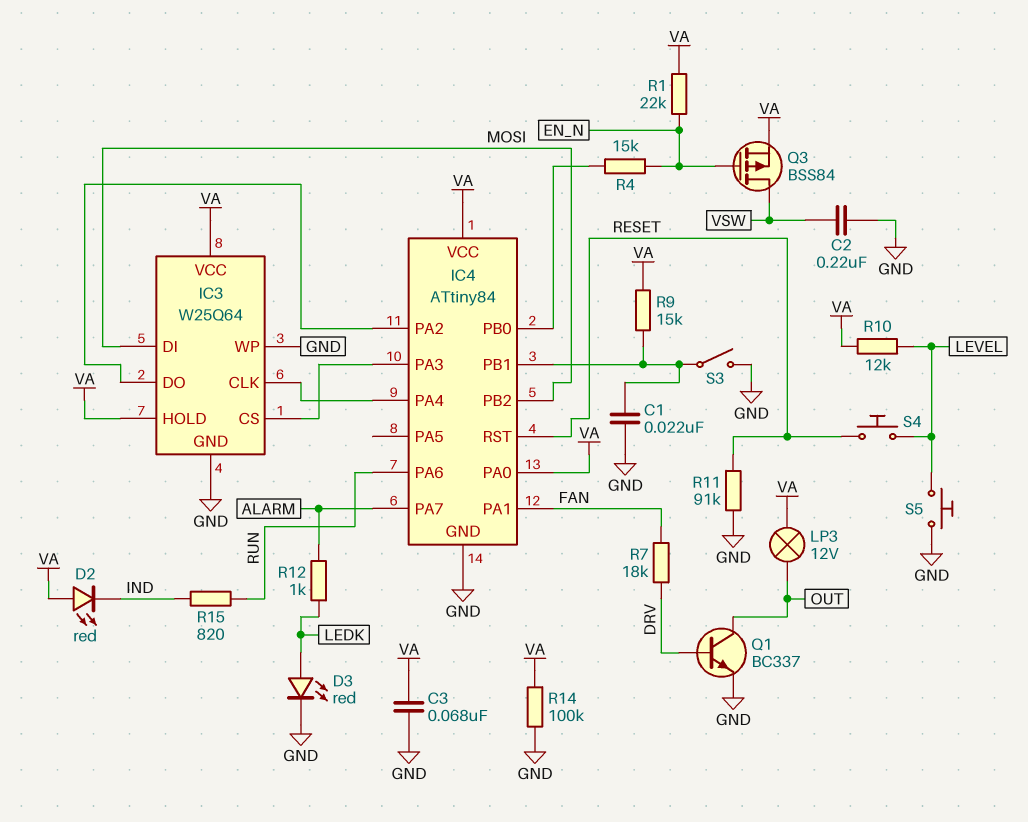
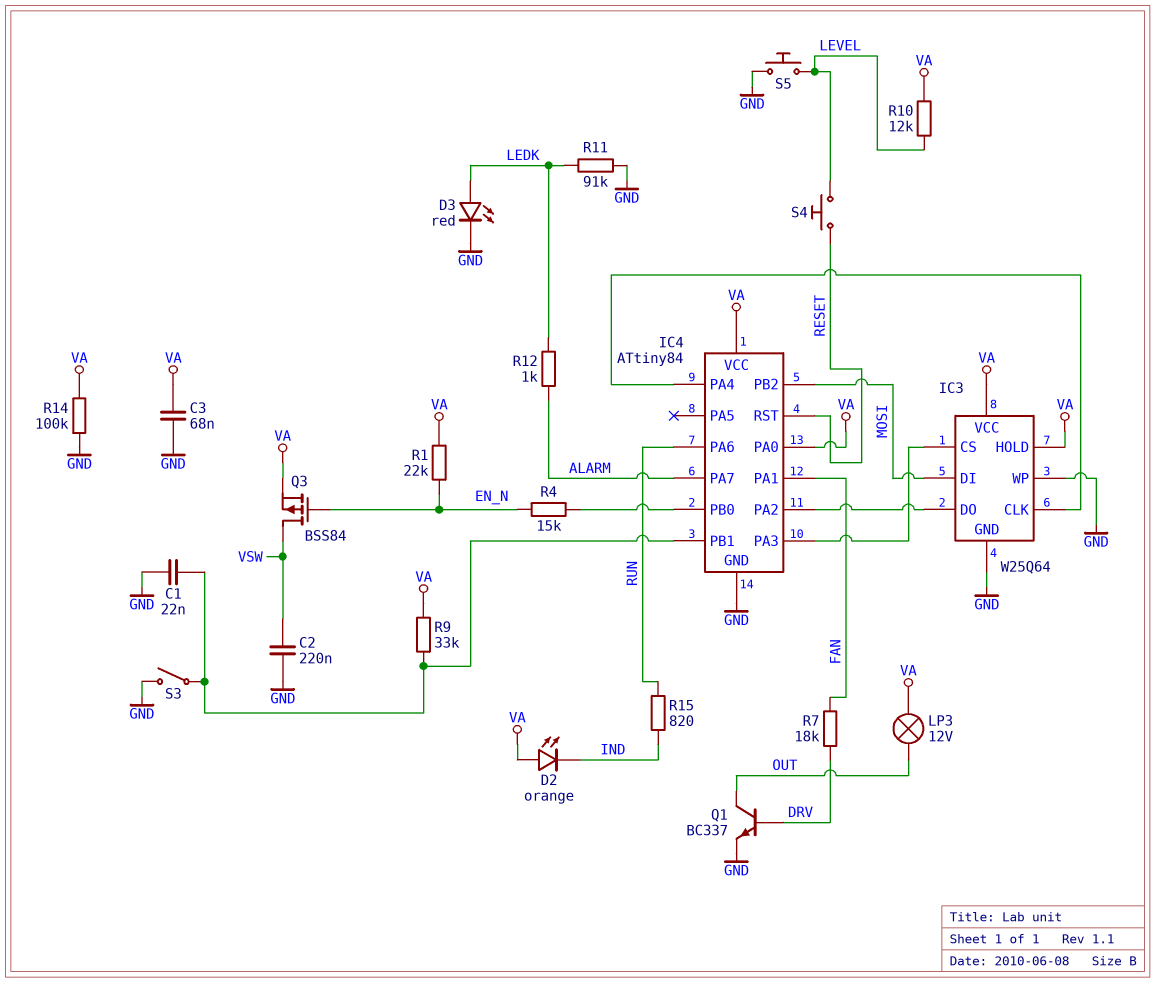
D2: LED red (A VA, K IND) -> LED orange (A VA, K IND)
R9: 15k (IC4/PB1, VA) -> 33k (IC4/PB1, VA)
R11: 91k (GND, RESET) -> 91k (GND, LEDK)

